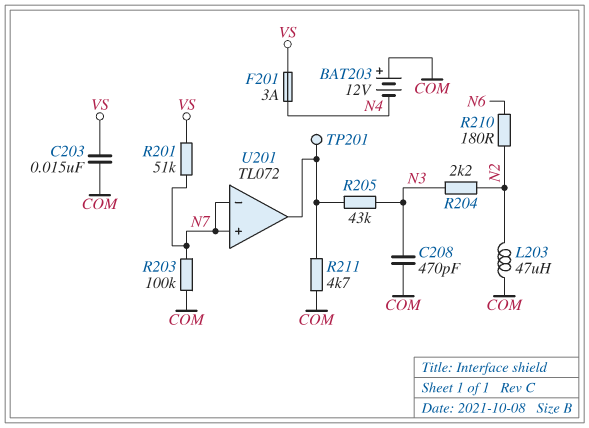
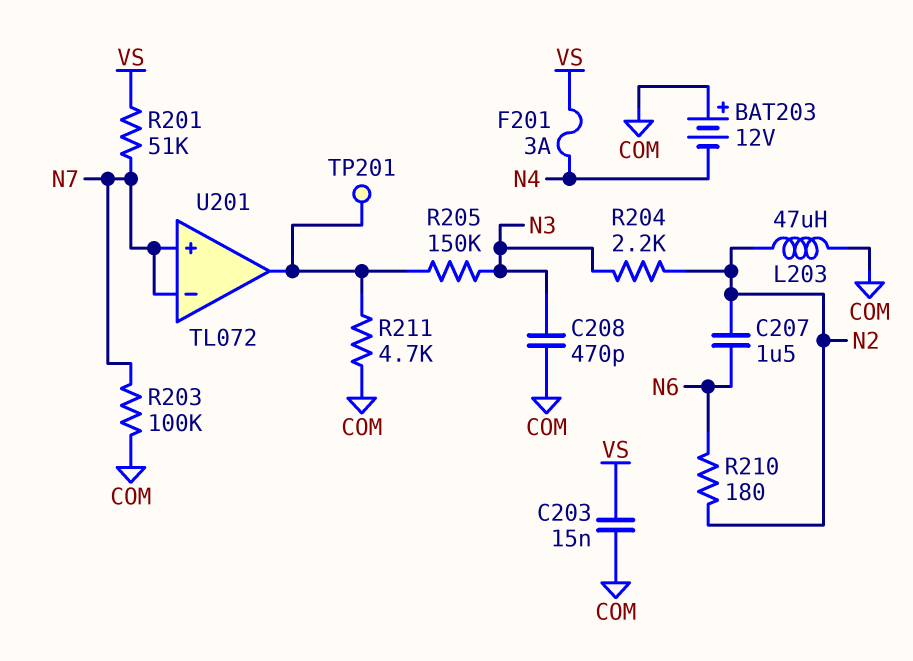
C207: none -> 1.5uF (N2, N6)
R205: 43k (N3, U201/out) -> 150k (N3, U201/out)

